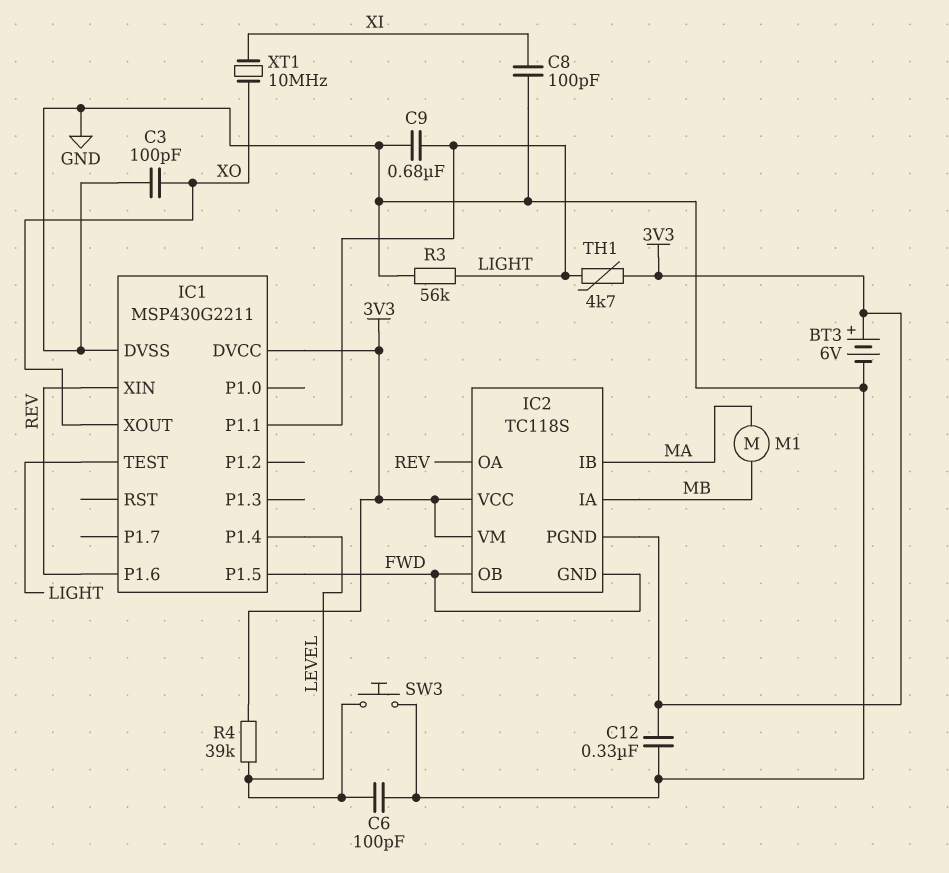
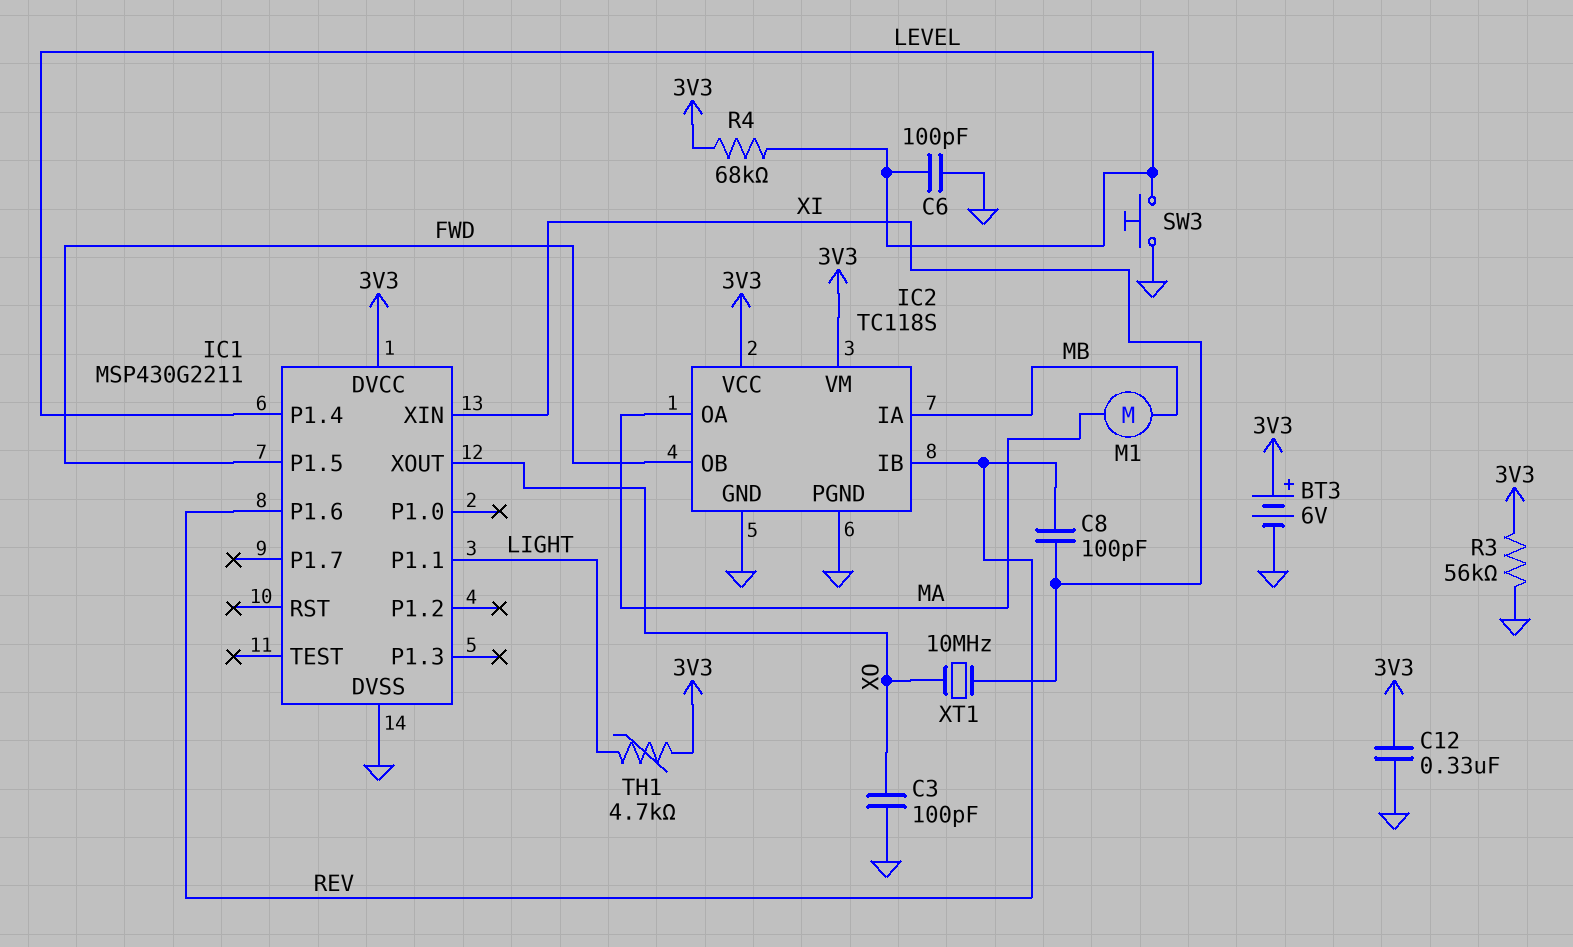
C8: 100pF (GND, XI) -> 100pF (REV, XI)
C9: 680nF (GND, LIGHT) -> none
IC1 pin TEST: LIGHT -> none
IC1 pin XIN: REV -> XI
IC2 pin GND: FWD -> GND
IC2 pin IB: MA -> REV
IC2 pin OA: REV -> MA
IC2 pin PGND: 3V3 -> GND
R3: 56k (GND, LIGHT) -> 56k (3V3, GND)
R4: 39k (3V3, LEVEL) -> 68k (3V3, LEVEL)

